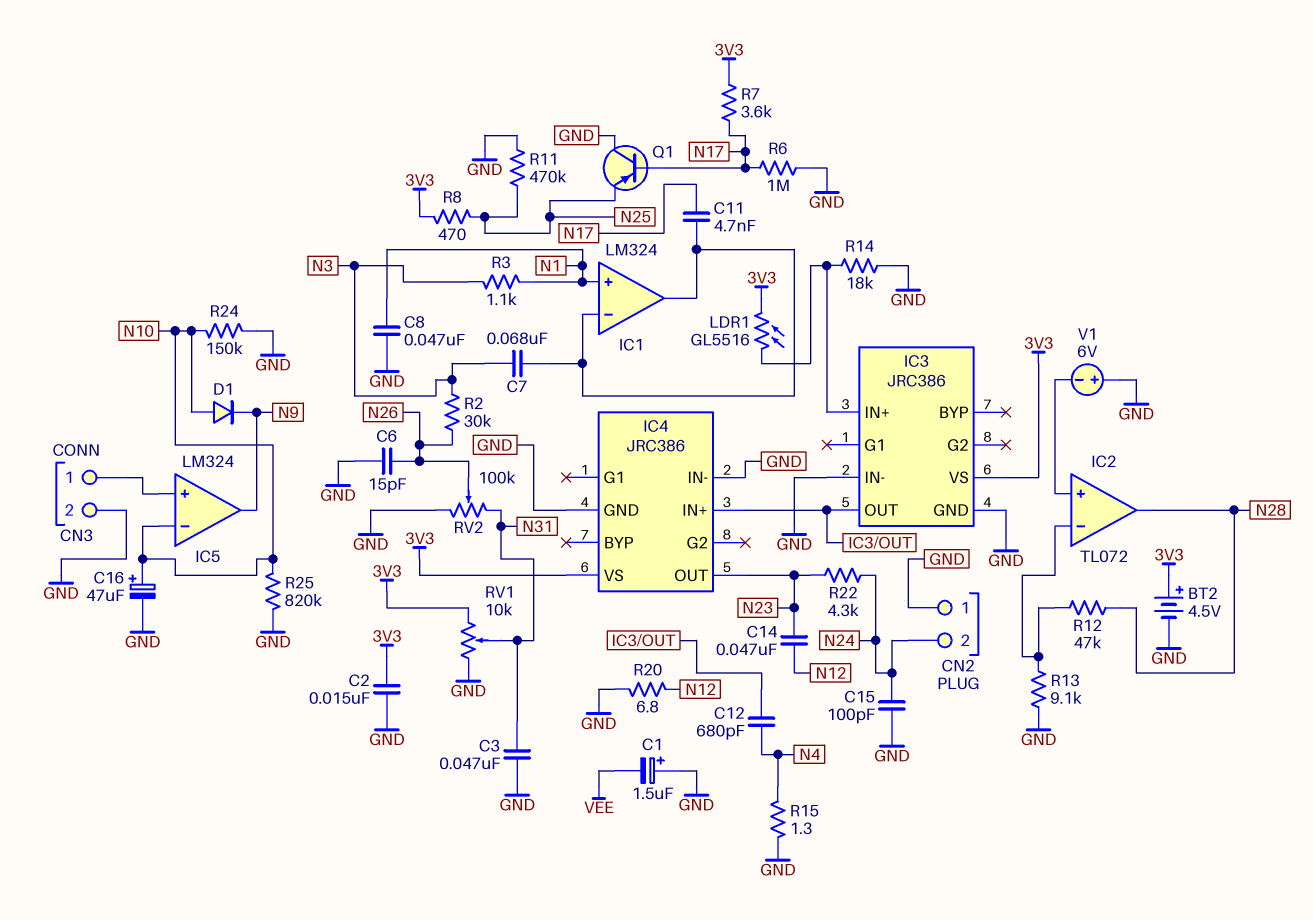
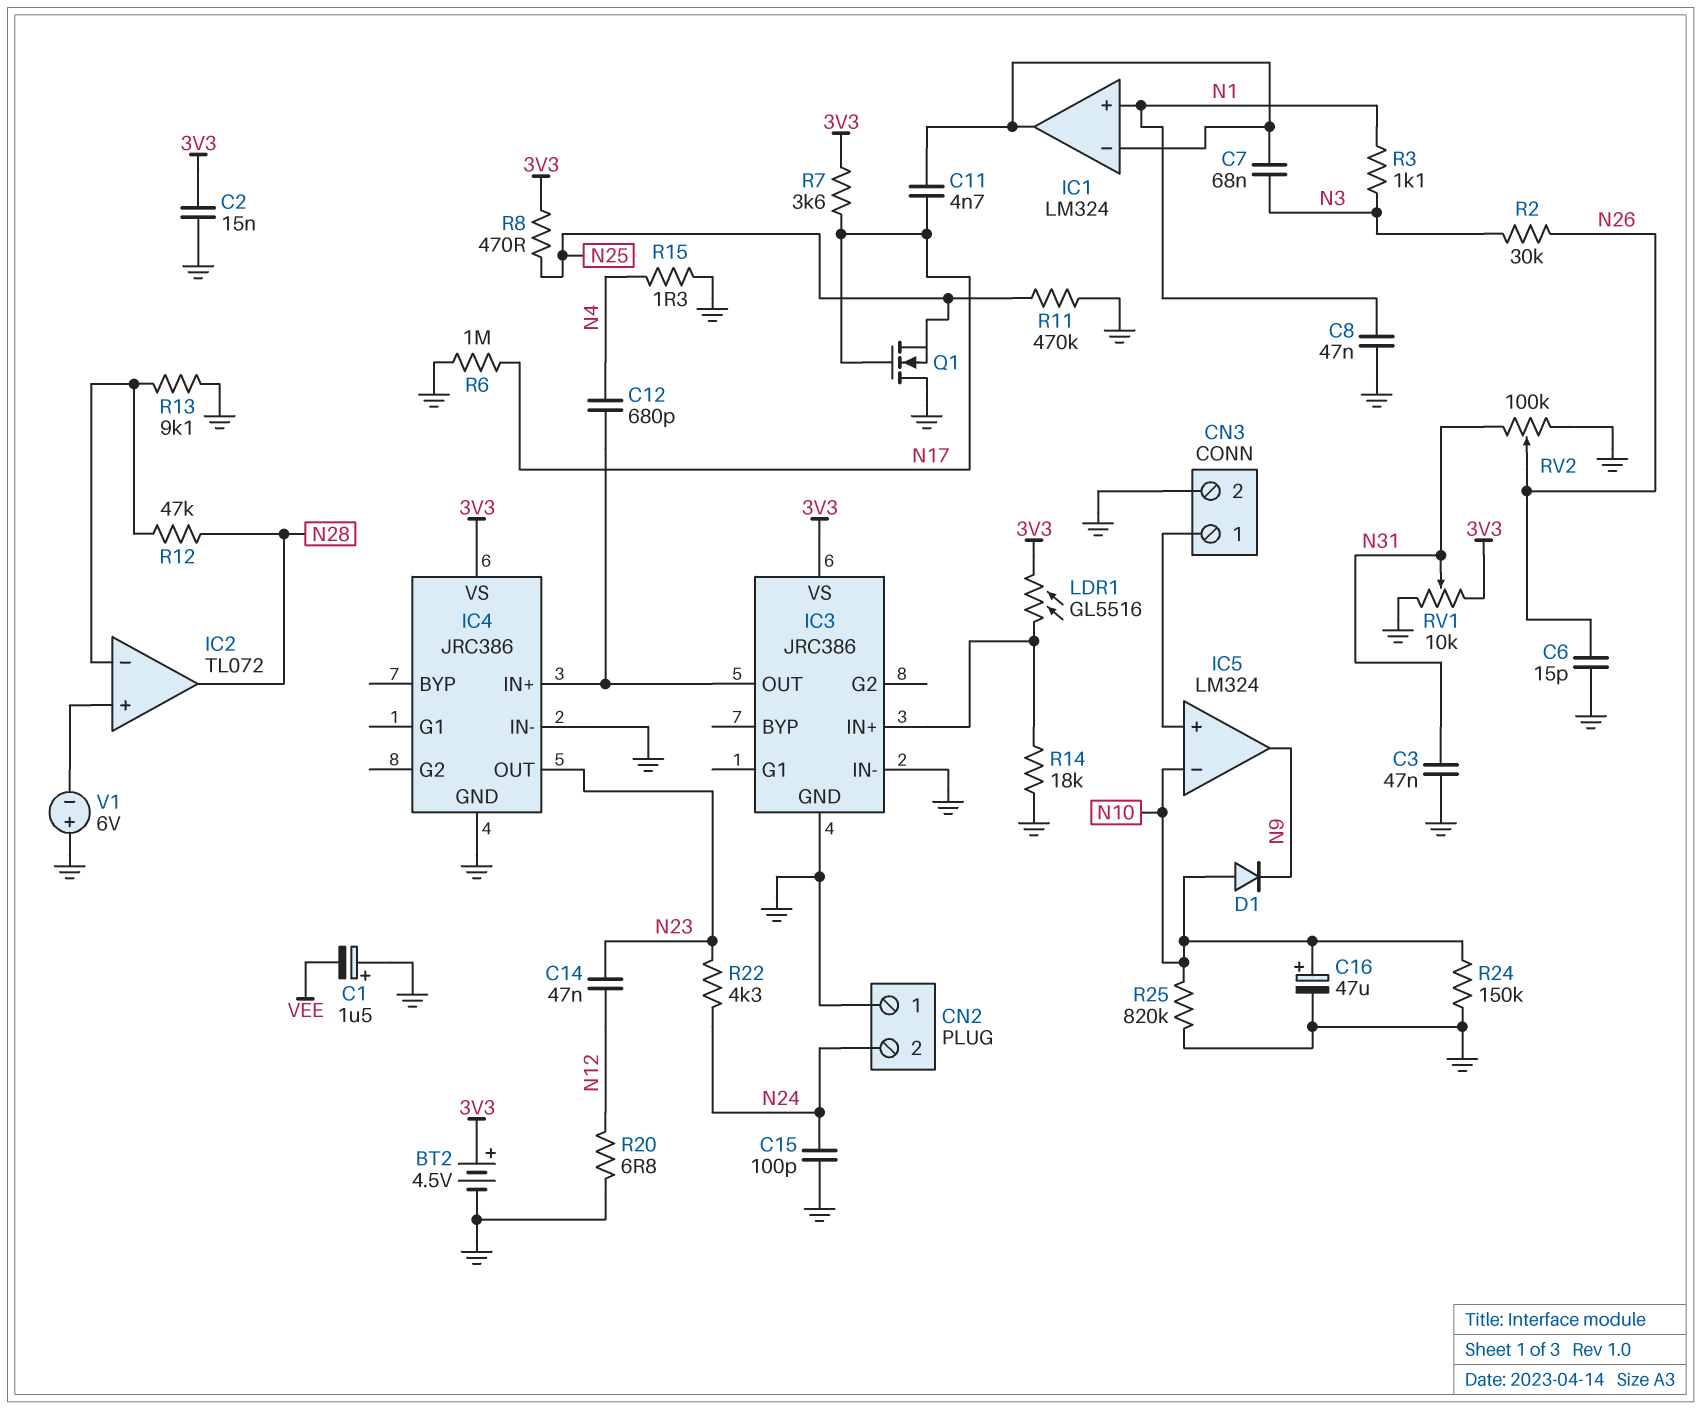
Q1: PNP (B N17, C GND, E N25) -> NMOS (G N17, D GND, S N25)

